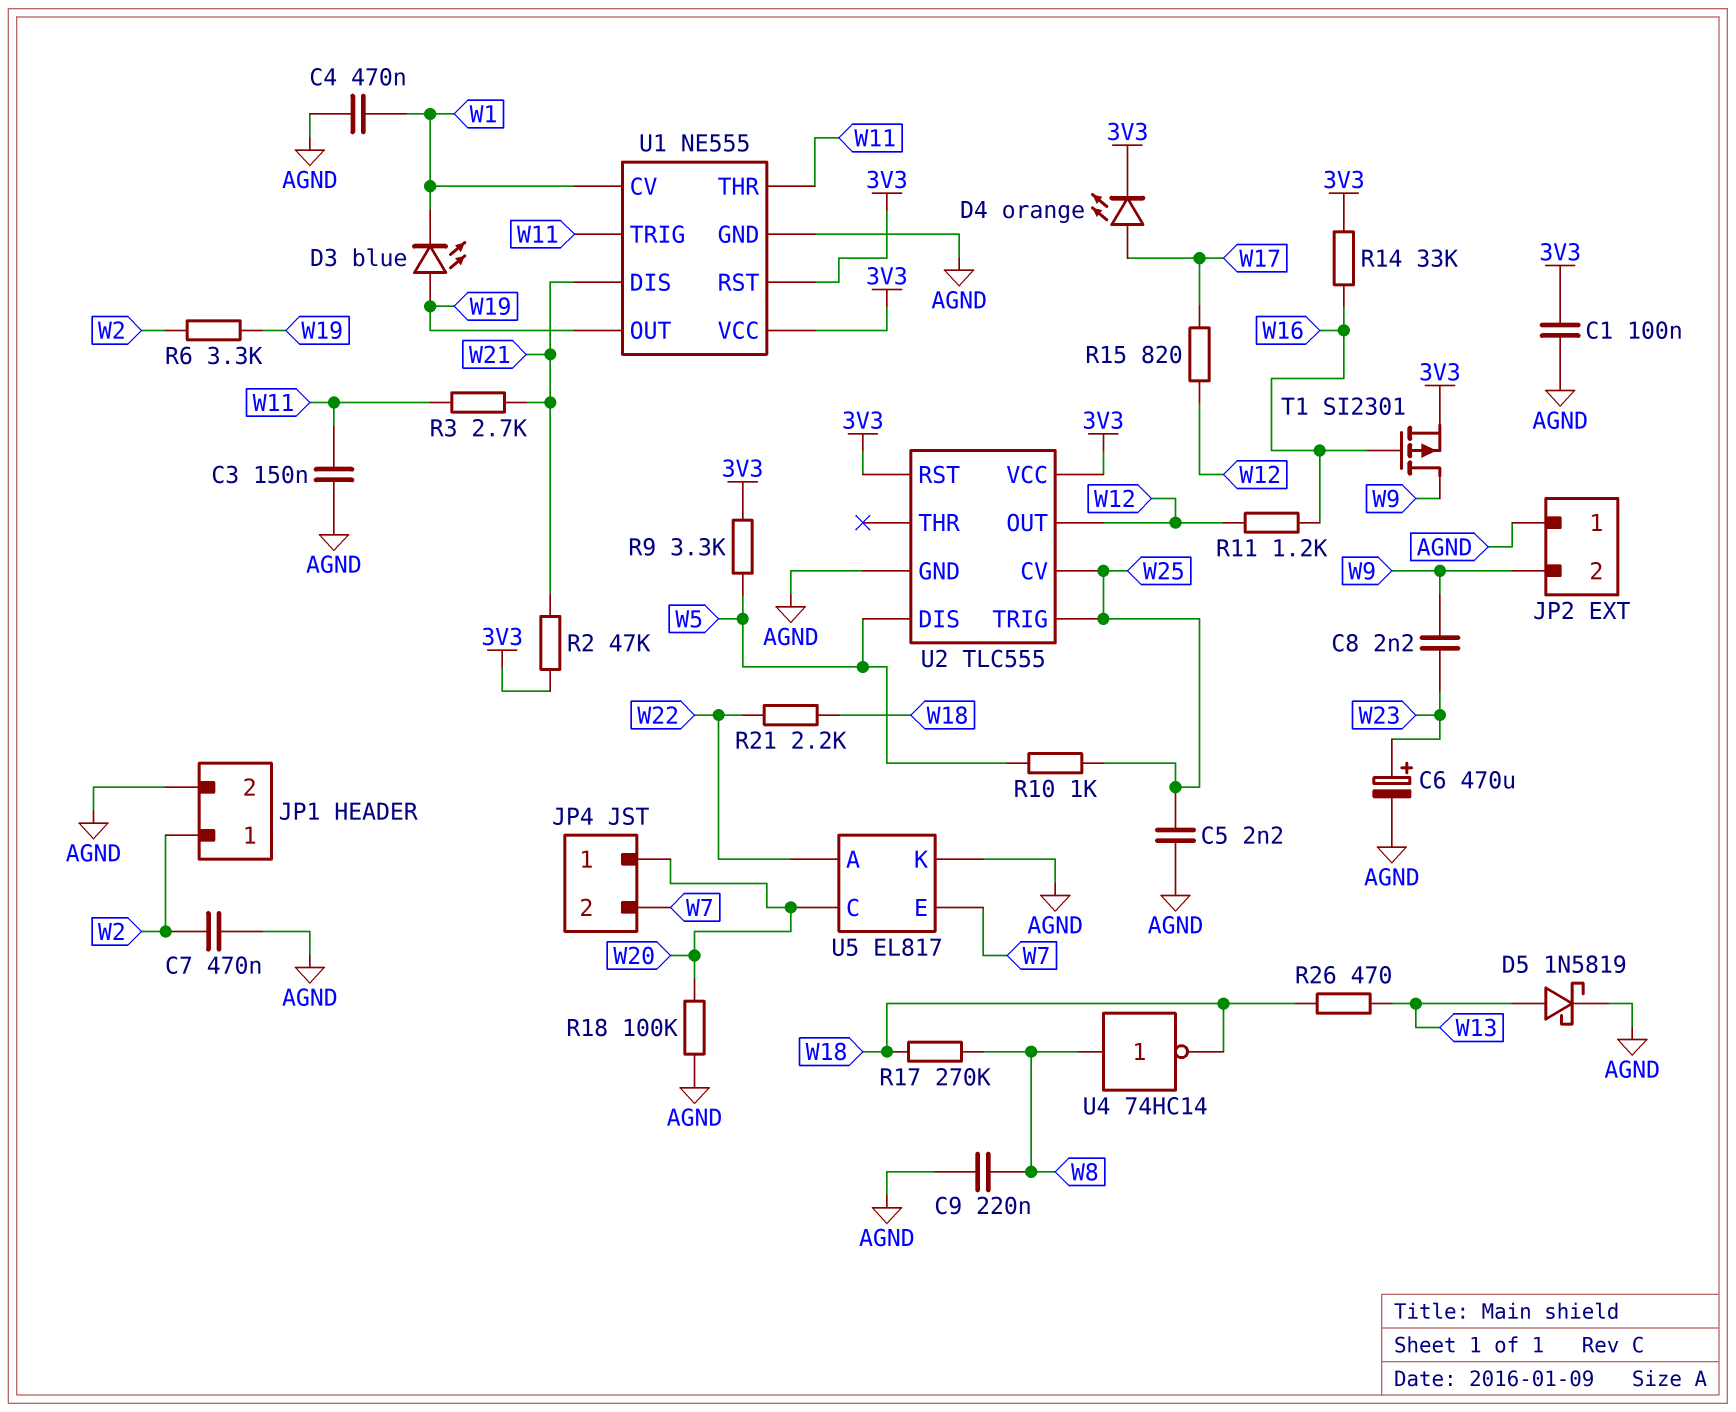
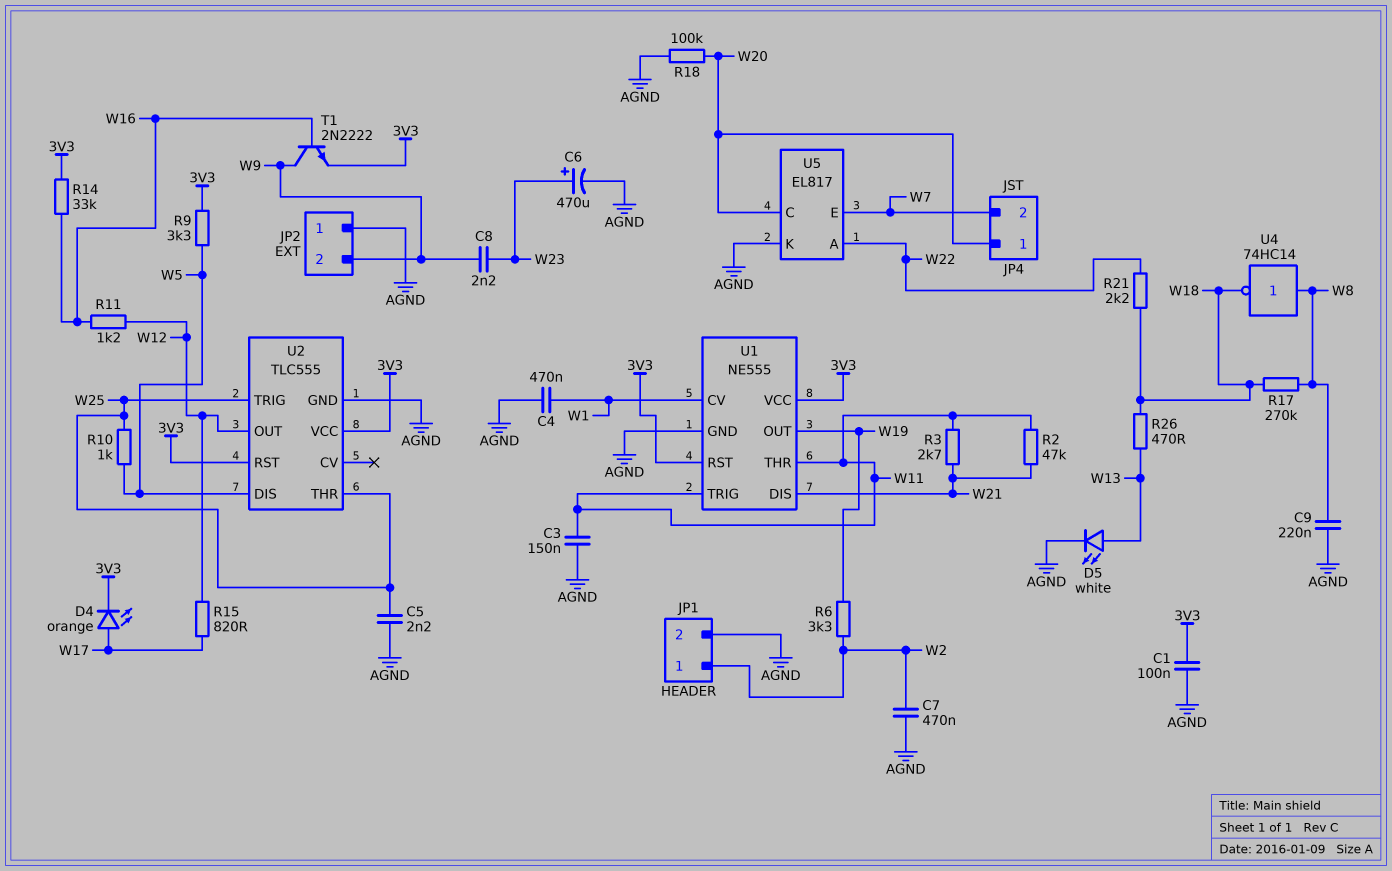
D3: LED blue (A W19, K W1) -> none
D5: schottky 1N5819 (A W13, K AGND) -> LED white (A W13, K AGND)
R2: 47k (3V3, W21) -> 47k (W11, W21)
T1: PMOS SI2301 (G W16, D W9, S 3V3) -> NPN 2N2222 (B W16, C W9, E 3V3)
U2 pin CV: W25 -> none
U2 pin THR: none -> W25

